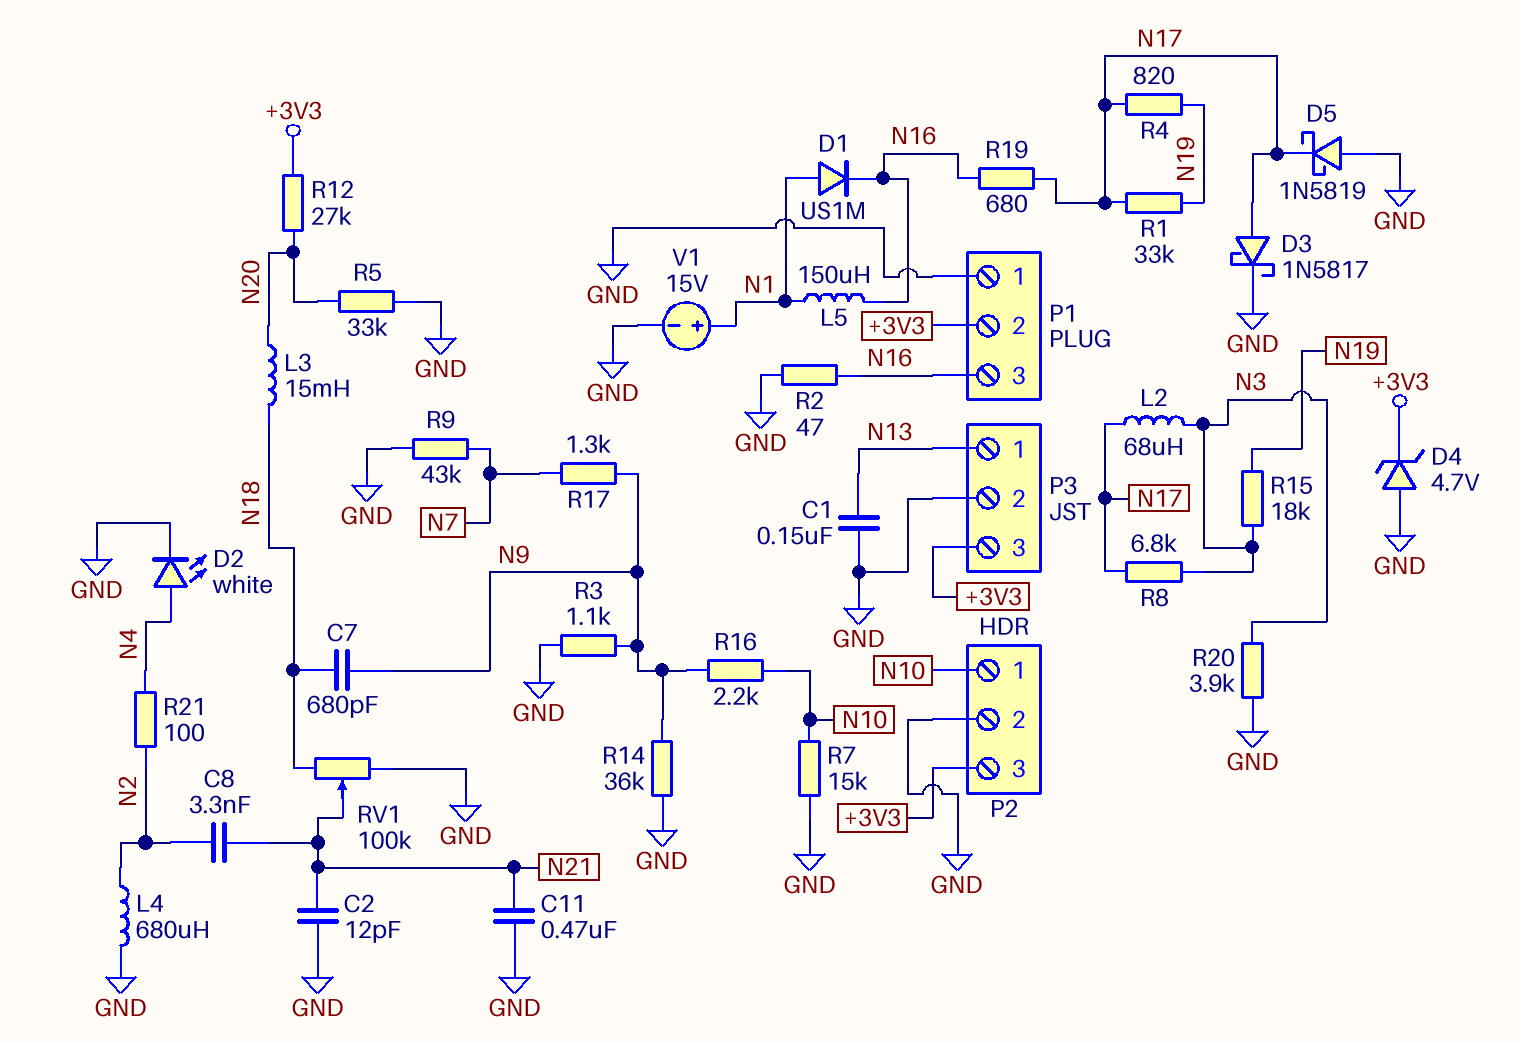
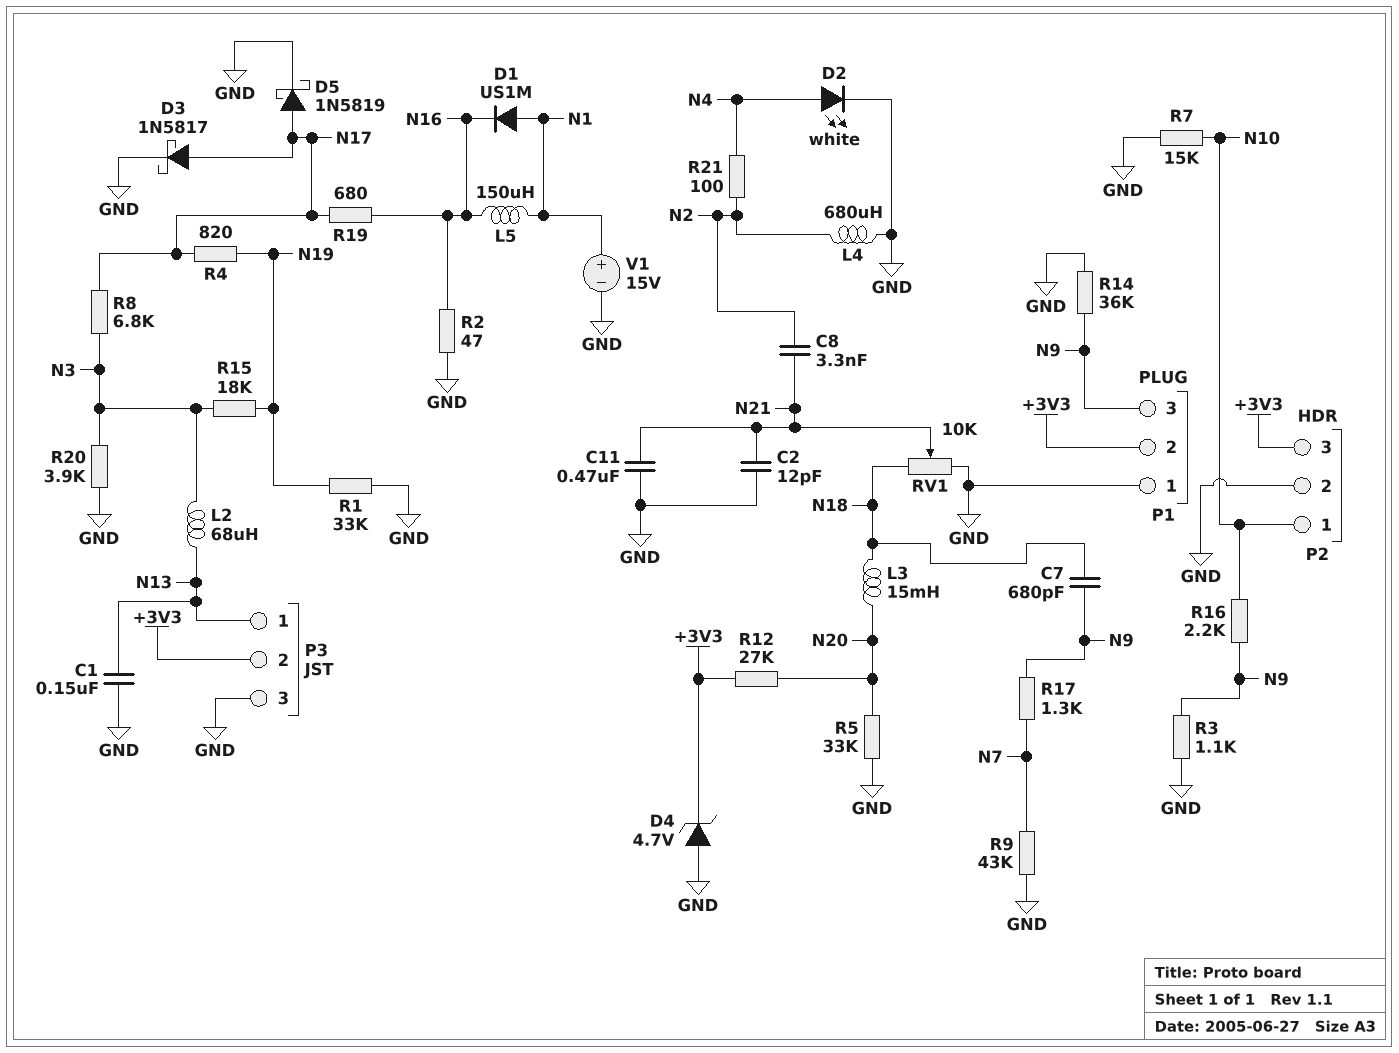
D5: schottky 1N5819 (A GND, K N17) -> schottky 1N5819 (A N17, K GND)
L2: 68uH (N3, N17) -> 68uH (N3, N13)
P1 pin 3: N16 -> N9
P3 pin 2: GND -> +3V3
P3 pin 3: +3V3 -> GND
R1: 33k (N17, N19) -> 33k (GND, N19)
RV1: 100k (GND, N18, wiper N21) -> 10k (GND, N18, wiper N21)

